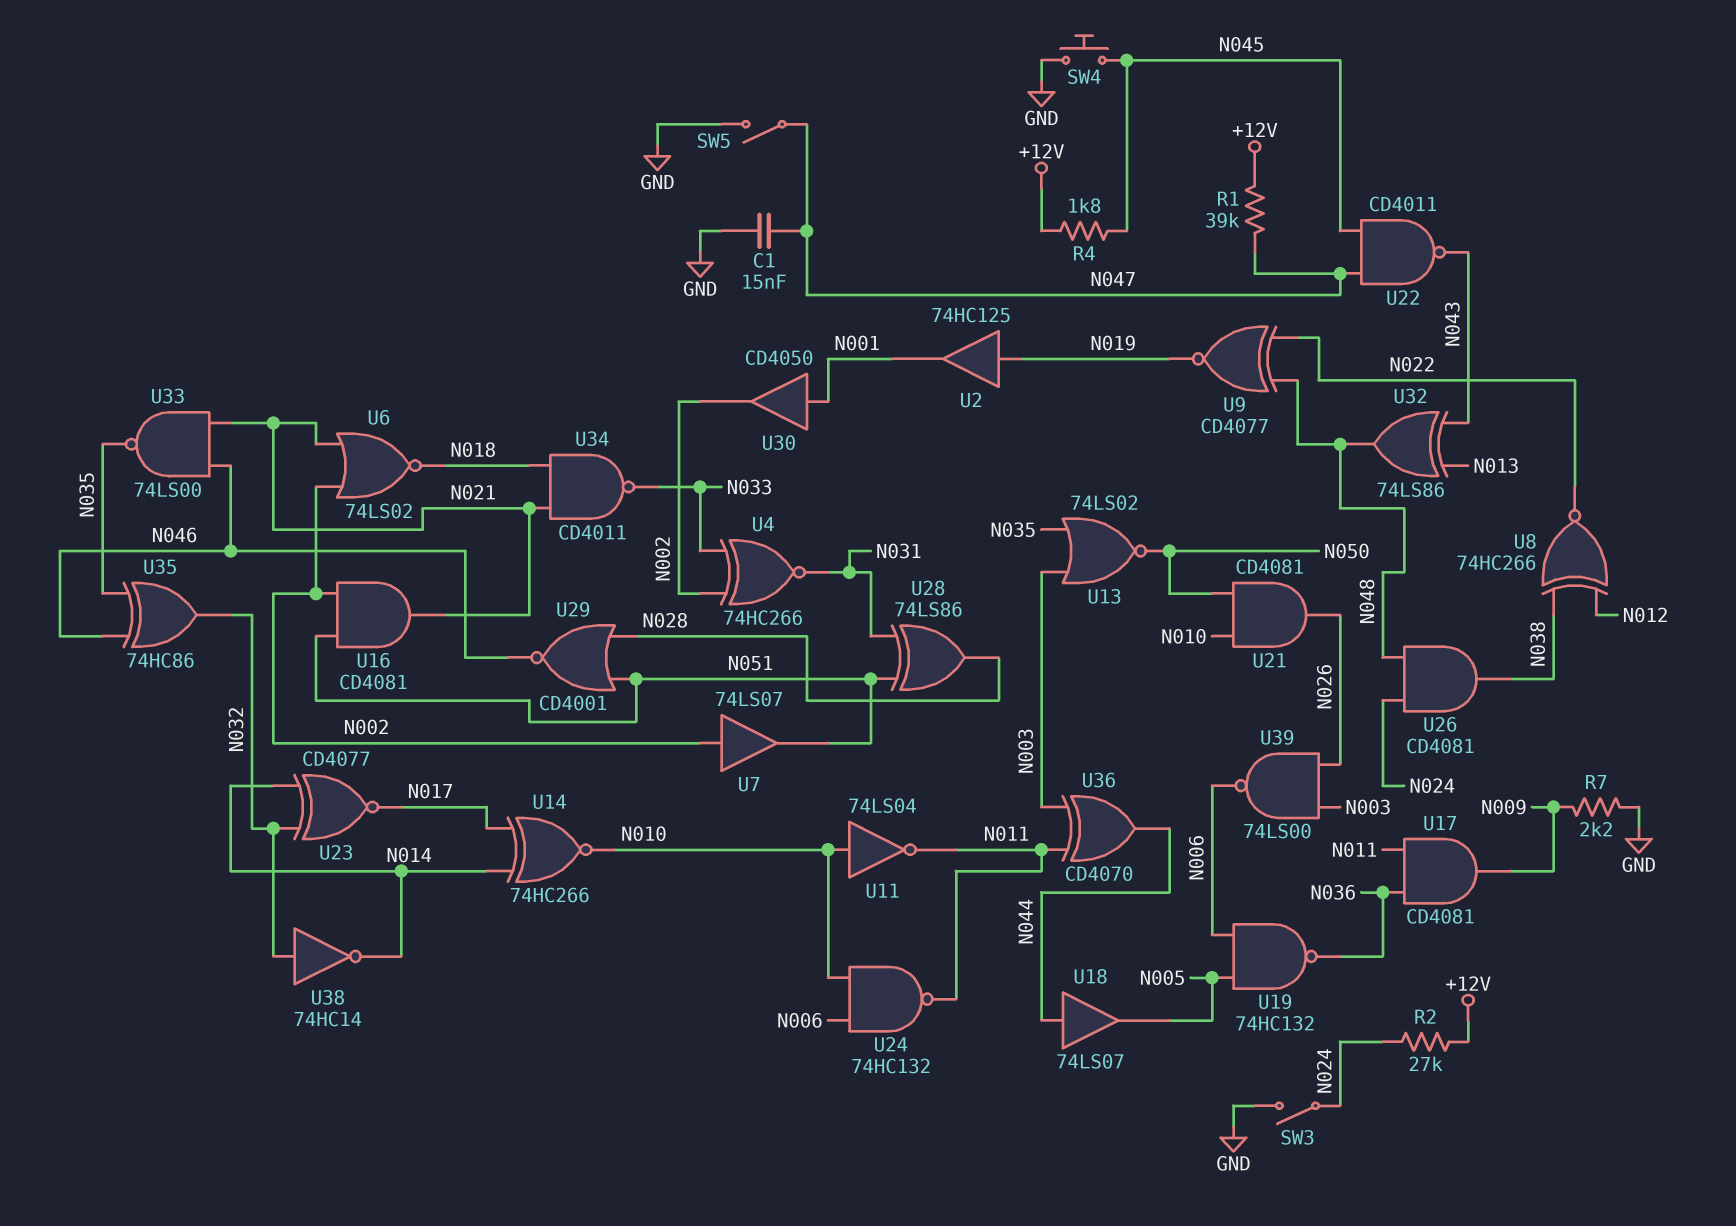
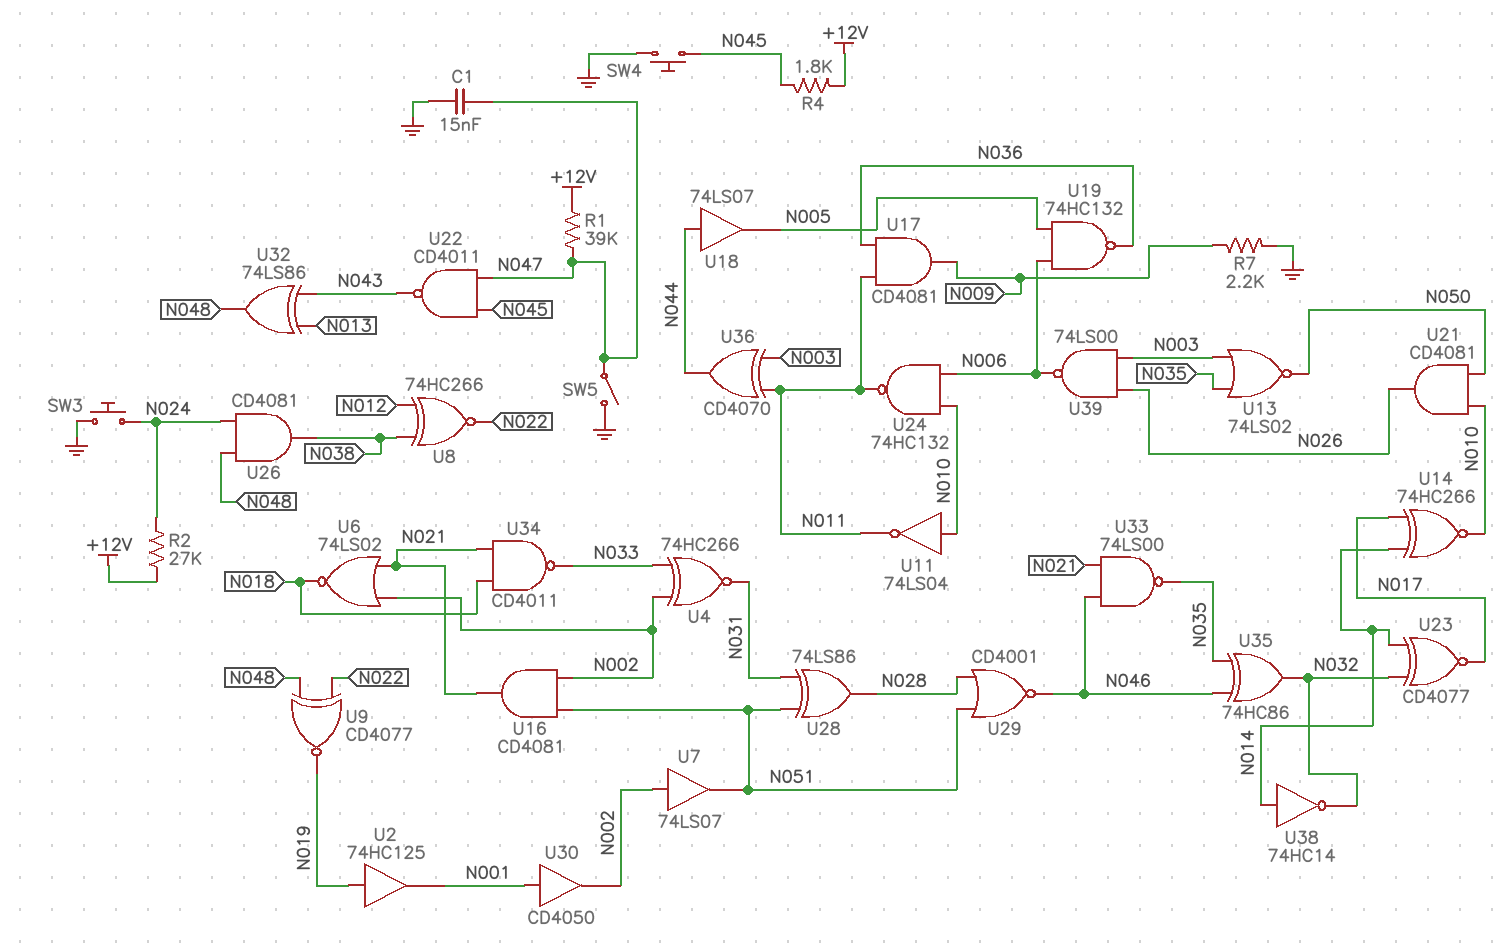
SW3: switch (GND, N024) -> button (GND, N024)
U38: NOT 74HC14 (in N032, out N014) -> NOT 74HC14 (in N014, out N032)

